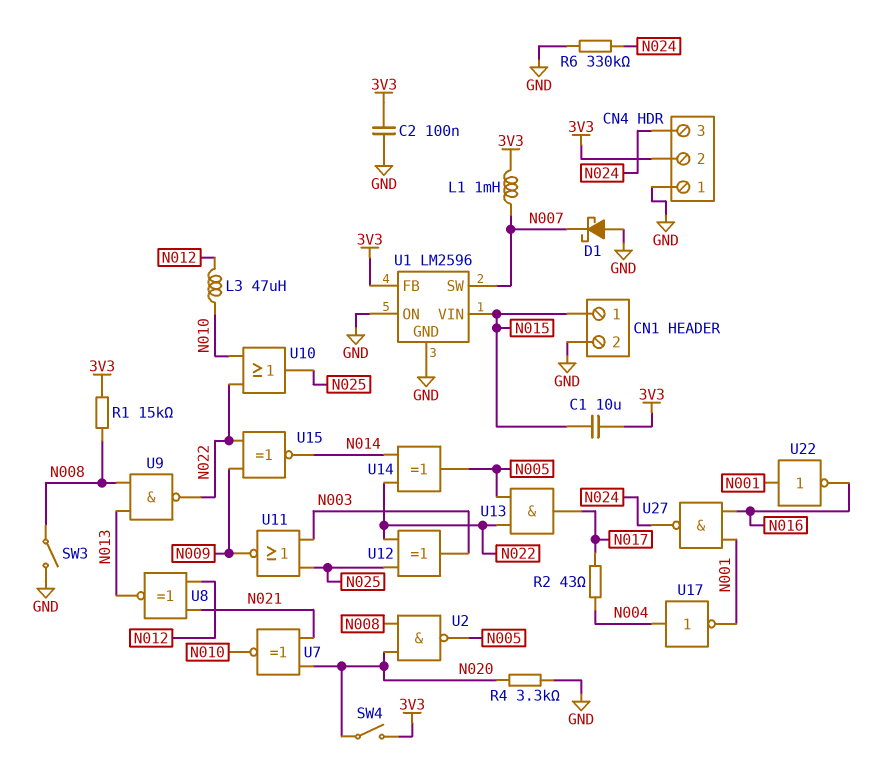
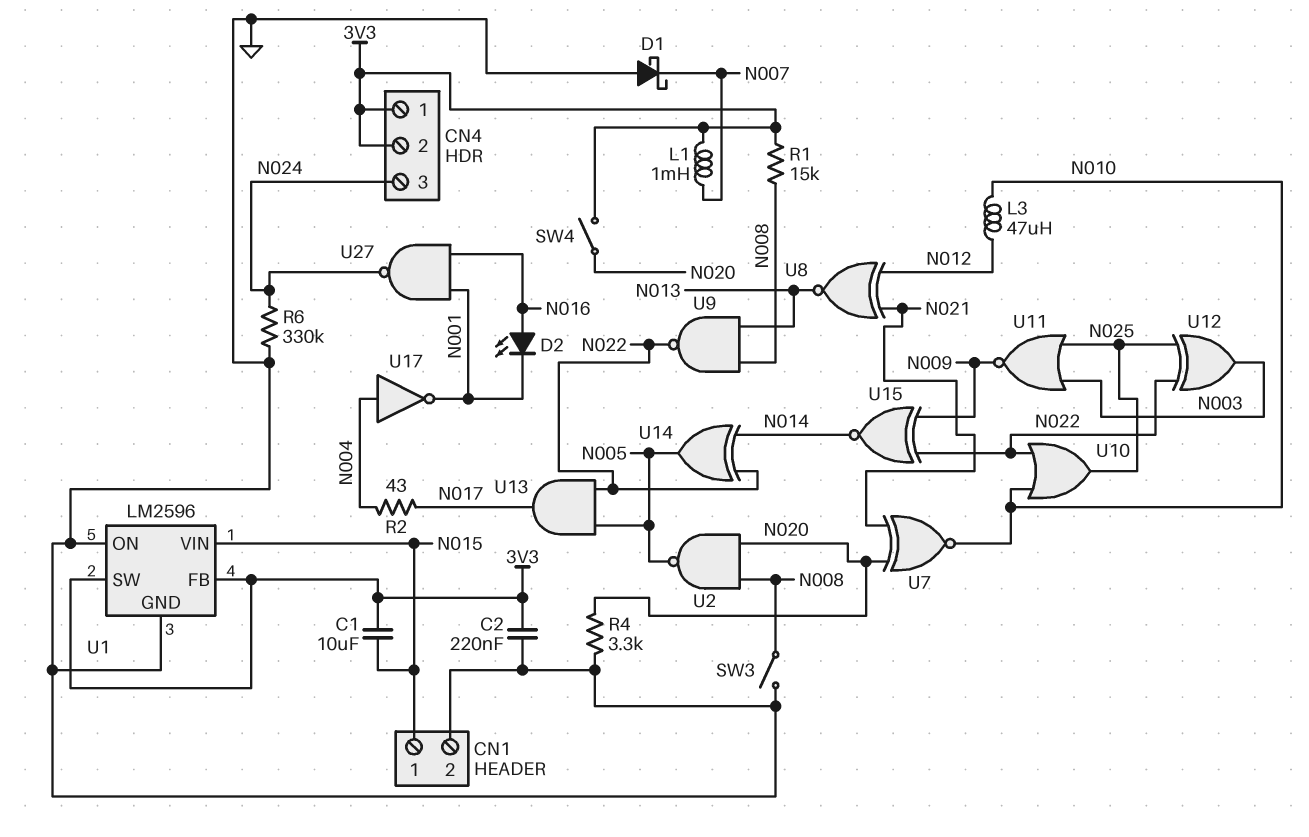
C2: 100nF (3V3, GND) -> 220nF (3V3, GND)
CN4 pin 1: GND -> 3V3
D2: none -> LED (A N016, K N001)
U1 pin SW: N007 -> 3V3
U22: NOT (in N001, out N016) -> none

